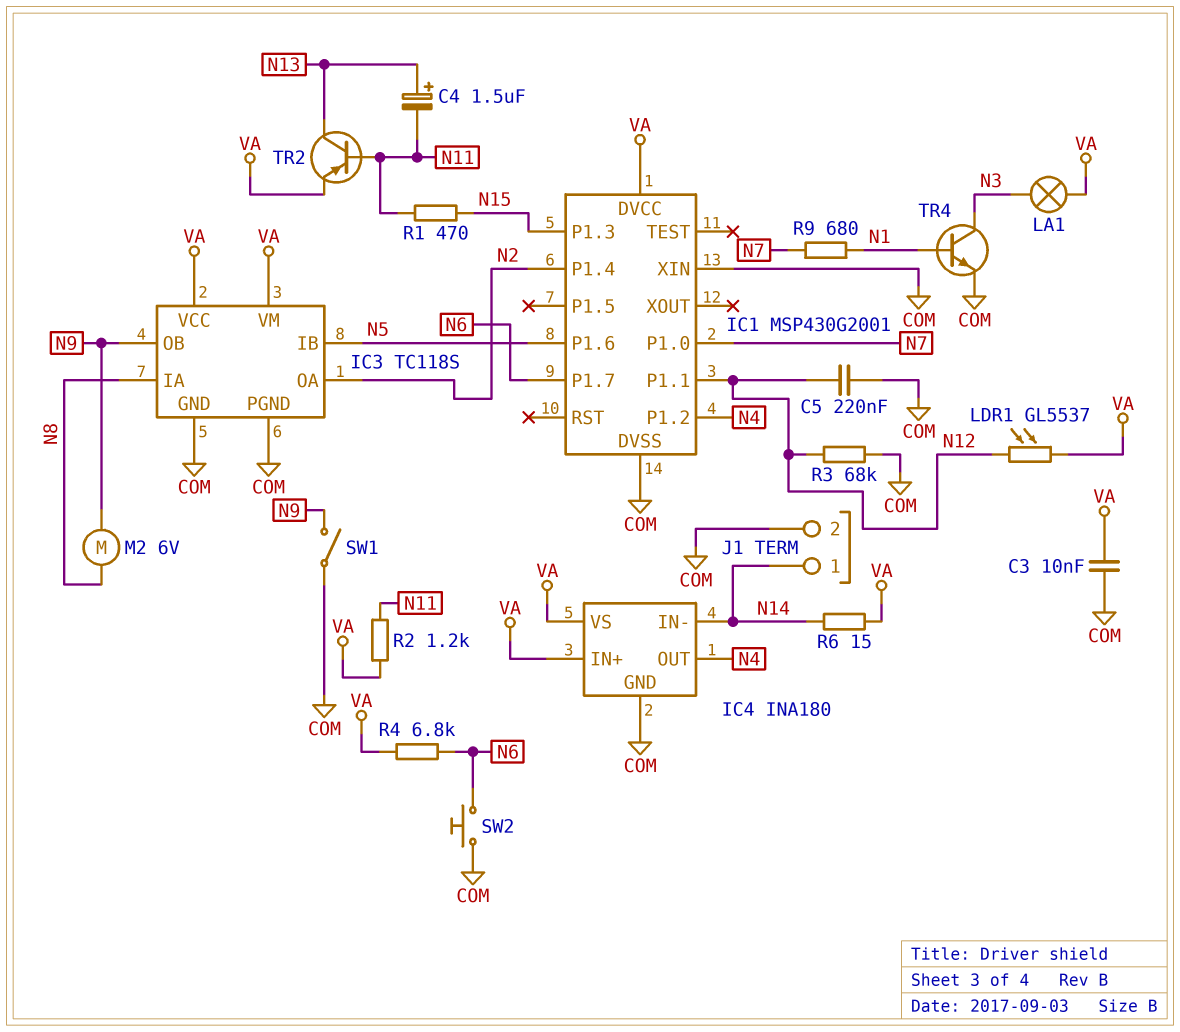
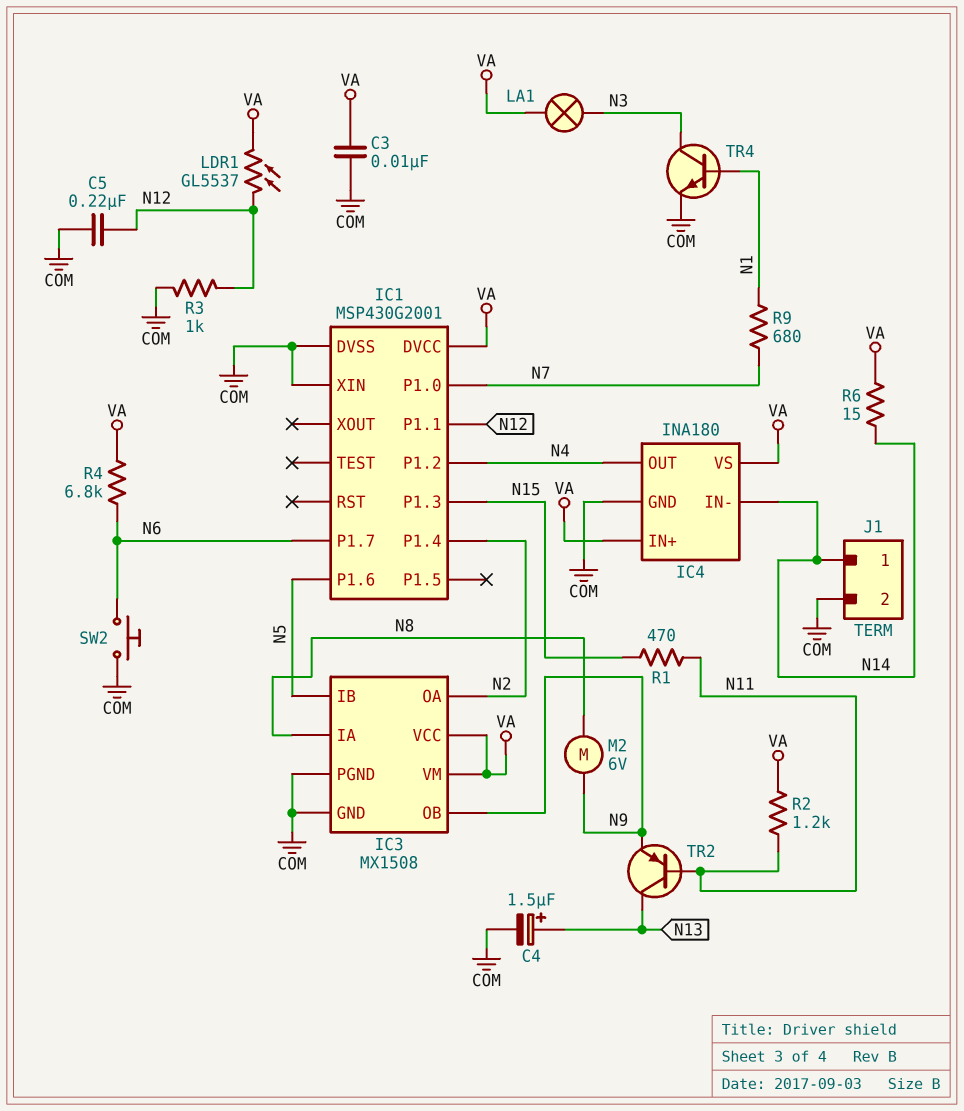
C4: 1.5uF (plus N13, minus N11) -> 1.5uF (plus N13, minus COM)
IC3: TC118S -> MX1508
R3: 68k (COM, N12) -> 1k (COM, N12)
SW1: switch (COM, N9) -> none
TR2: PNP (B N11, C N13, E VA) -> PNP (B N11, C N13, E N9)

